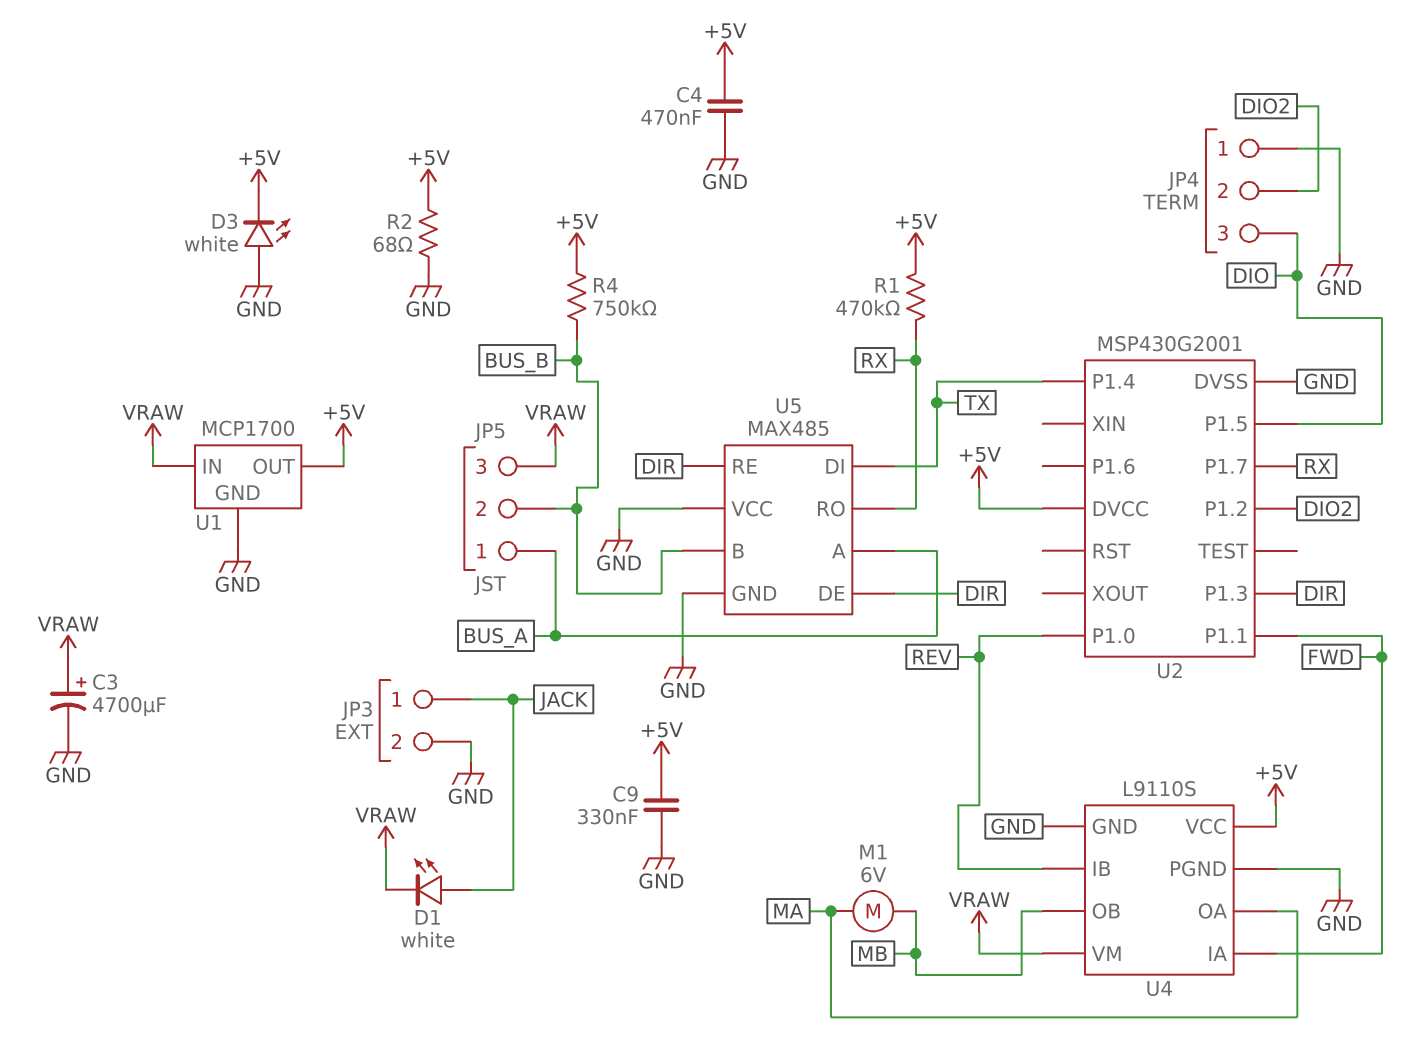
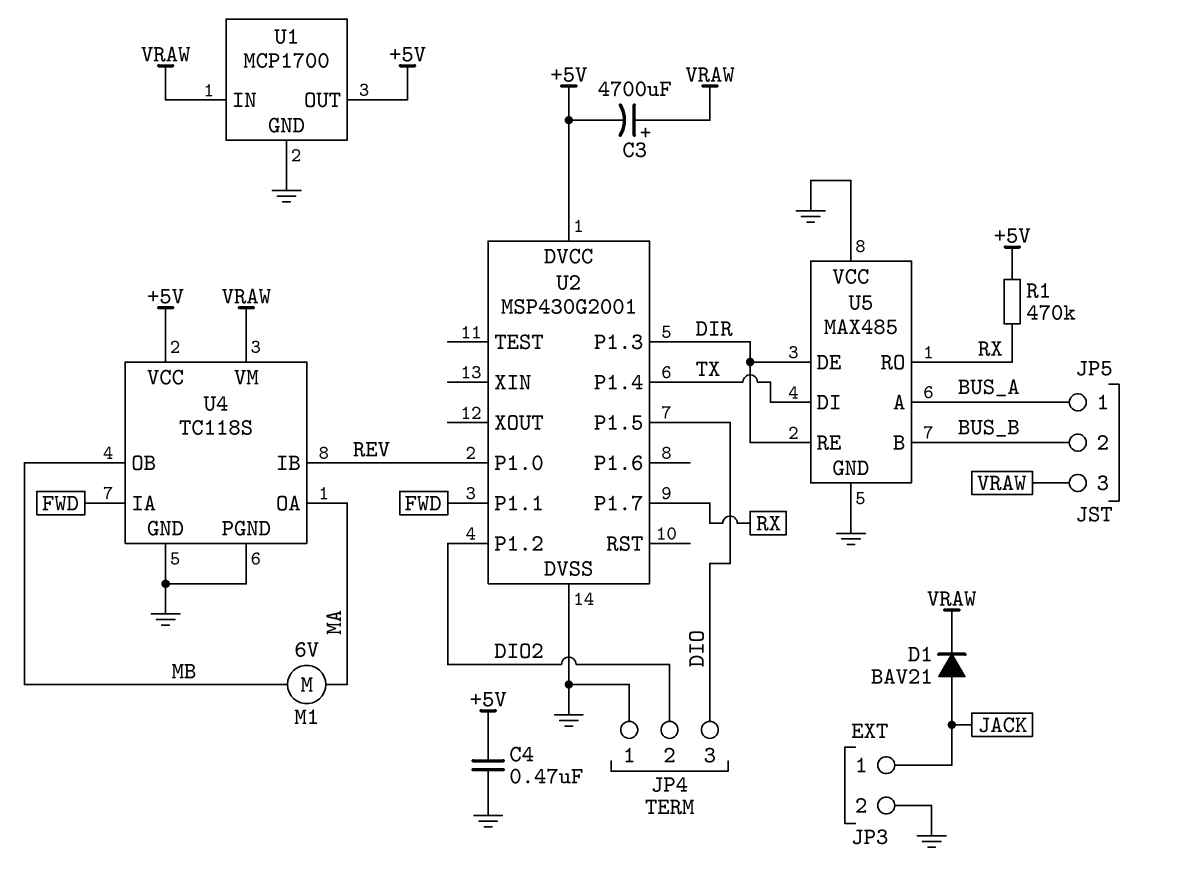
C3: 4700uF (plus VRAW, minus GND) -> 4700uF (plus VRAW, minus +5V)
C9: 330nF (+5V, GND) -> none
D1: LED white (A JACK, K VRAW) -> diode BAV21 (A JACK, K VRAW)
D3: LED white (A GND, K +5V) -> none
R2: 68 (+5V, GND) -> none
R4: 750k (+5V, BUS_B) -> none
U4: L9110S -> TC118S

